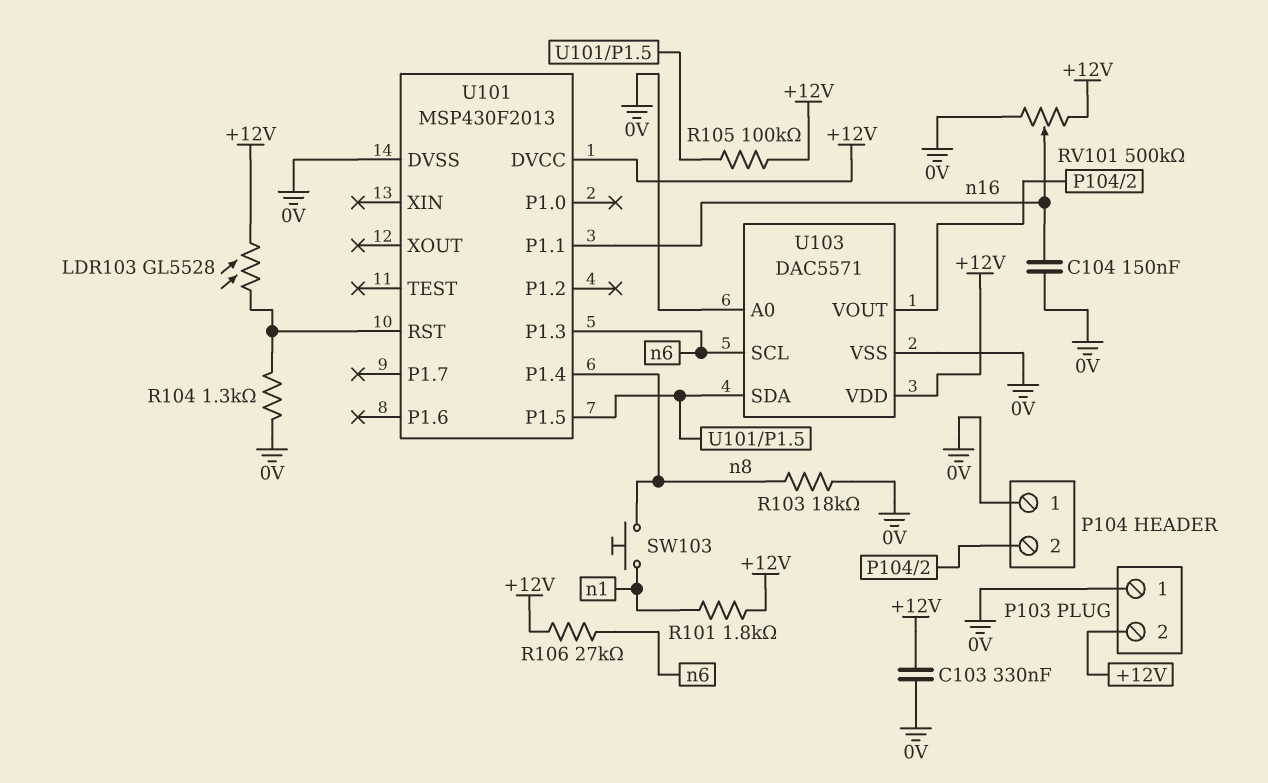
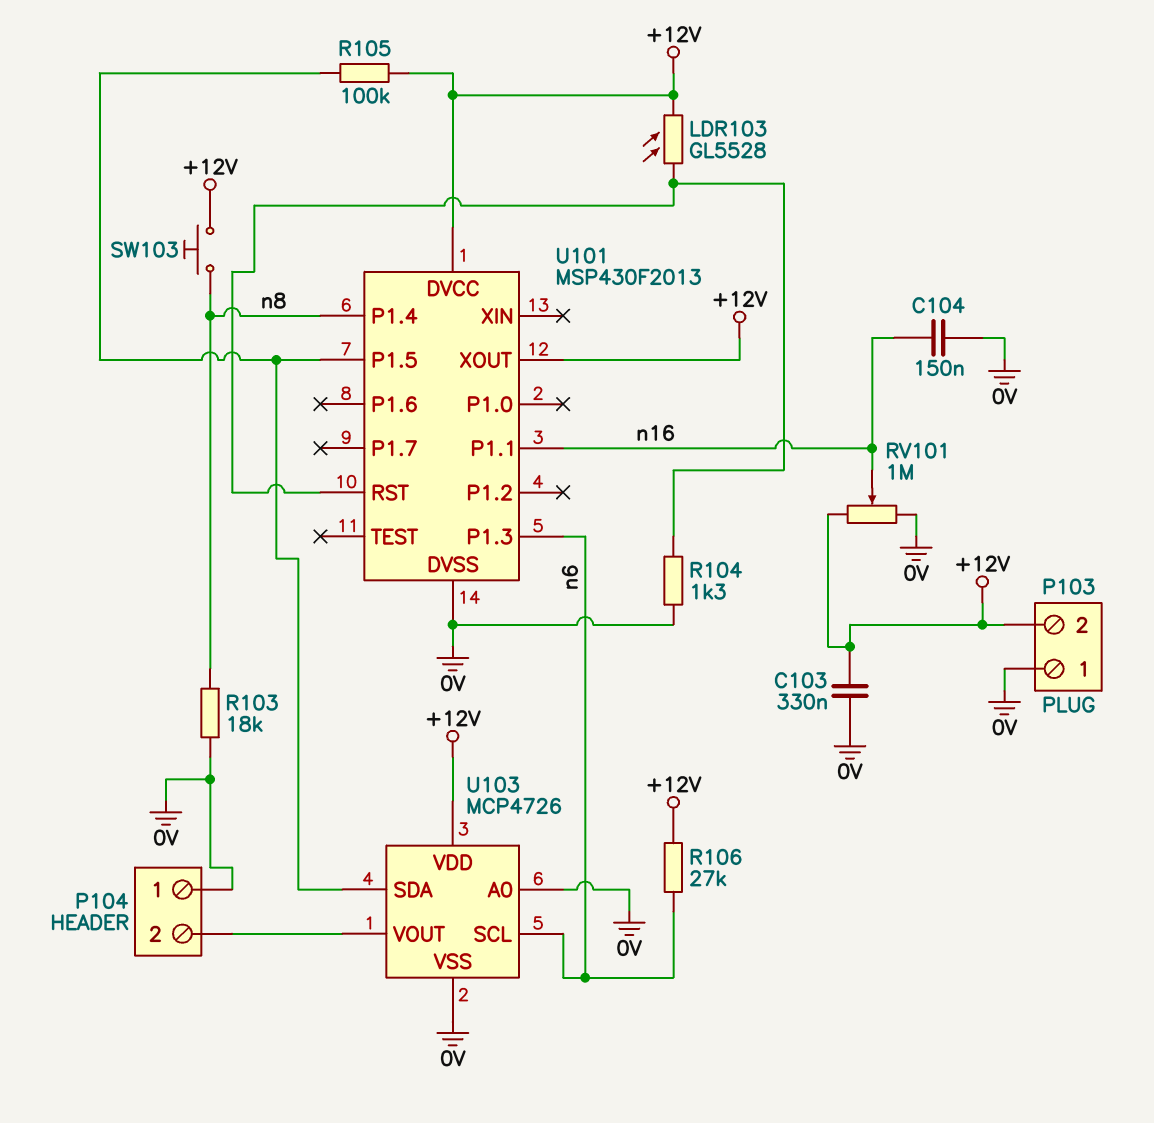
R101: 1.8k (+12V, n1) -> none
RV101: 500k (+12V, 0V, wiper n16) -> 1M (+12V, 0V, wiper n16)
SW103: button (n1, n8) -> button (+12V, n8)
U101 pin XOUT: none -> +12V
U103: DAC5571 -> MCP4726

